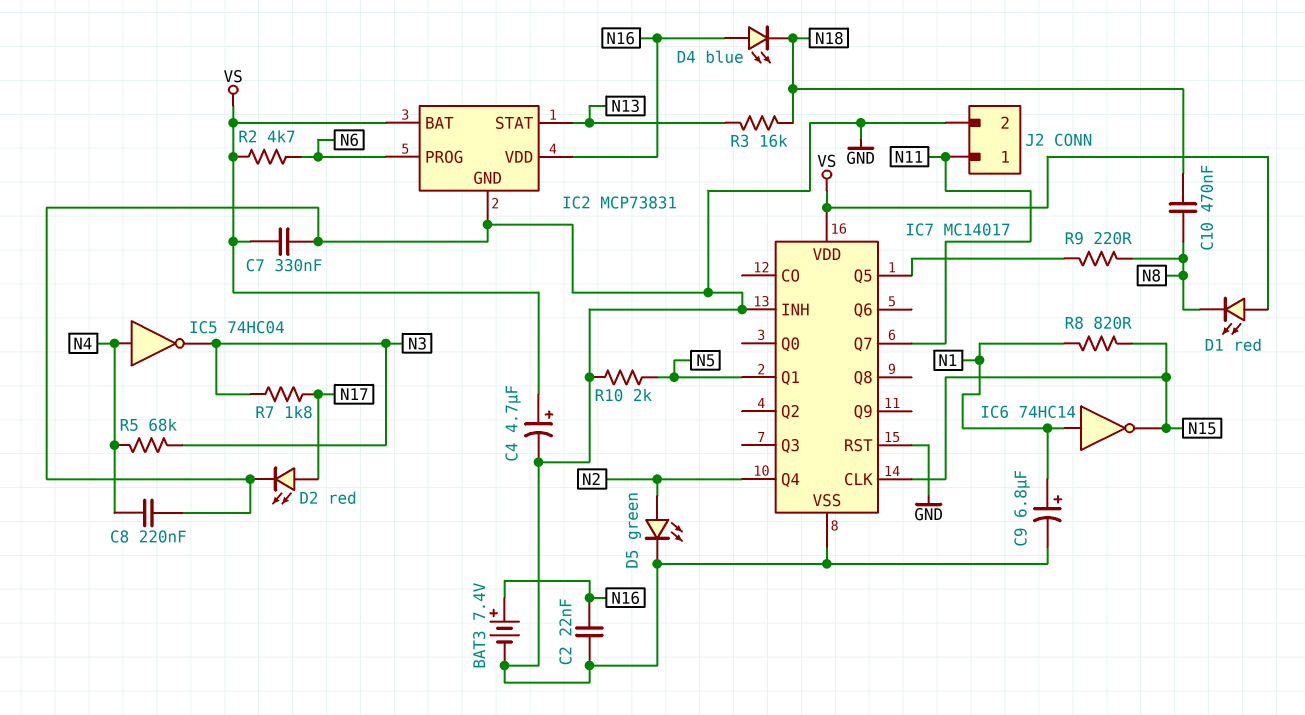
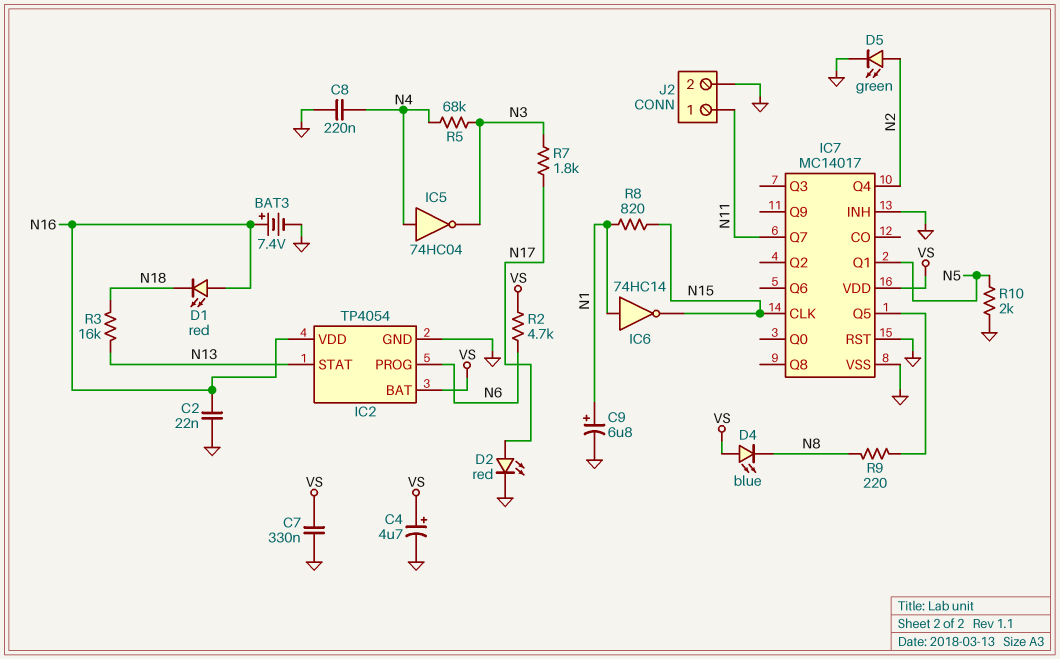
C10: 470nF (N8, N18) -> none
D1: LED red (A VS, K N8) -> LED red (A N16, K N18)
D4: LED blue (A N16, K N18) -> LED blue (A VS, K N8)
IC2: MCP73831 -> TP4054

